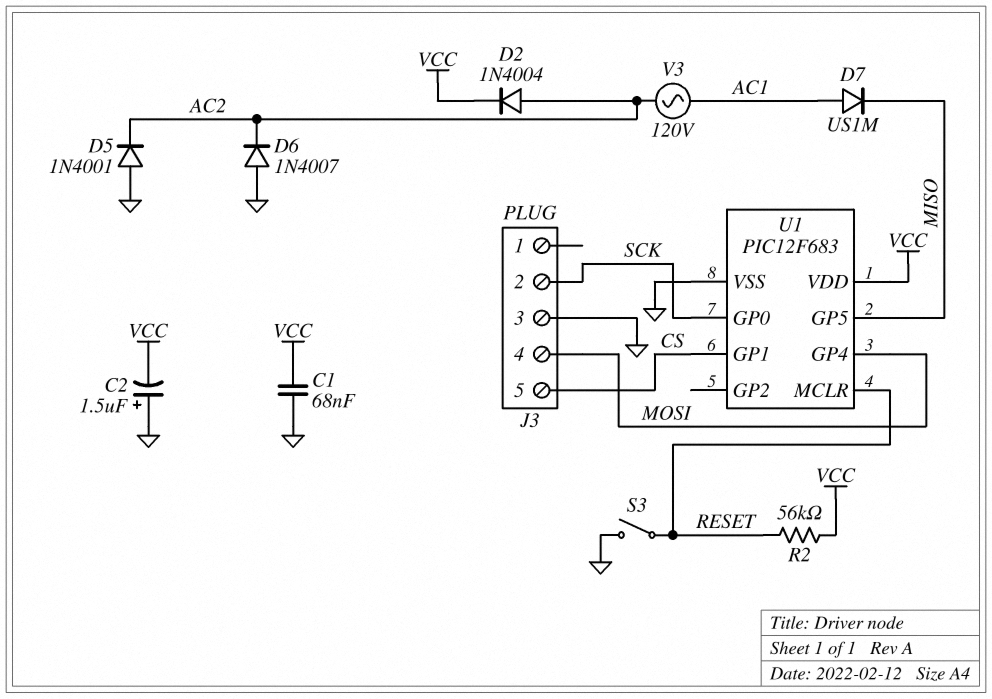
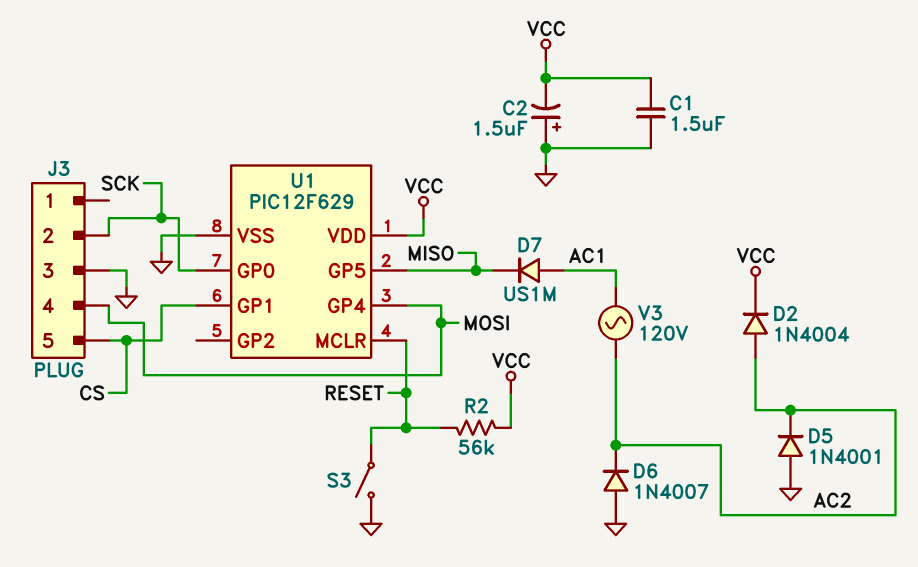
C1: 68nF (GND, VCC) -> 1.5uF (GND, VCC)
U1: PIC12F683 -> PIC12F629

